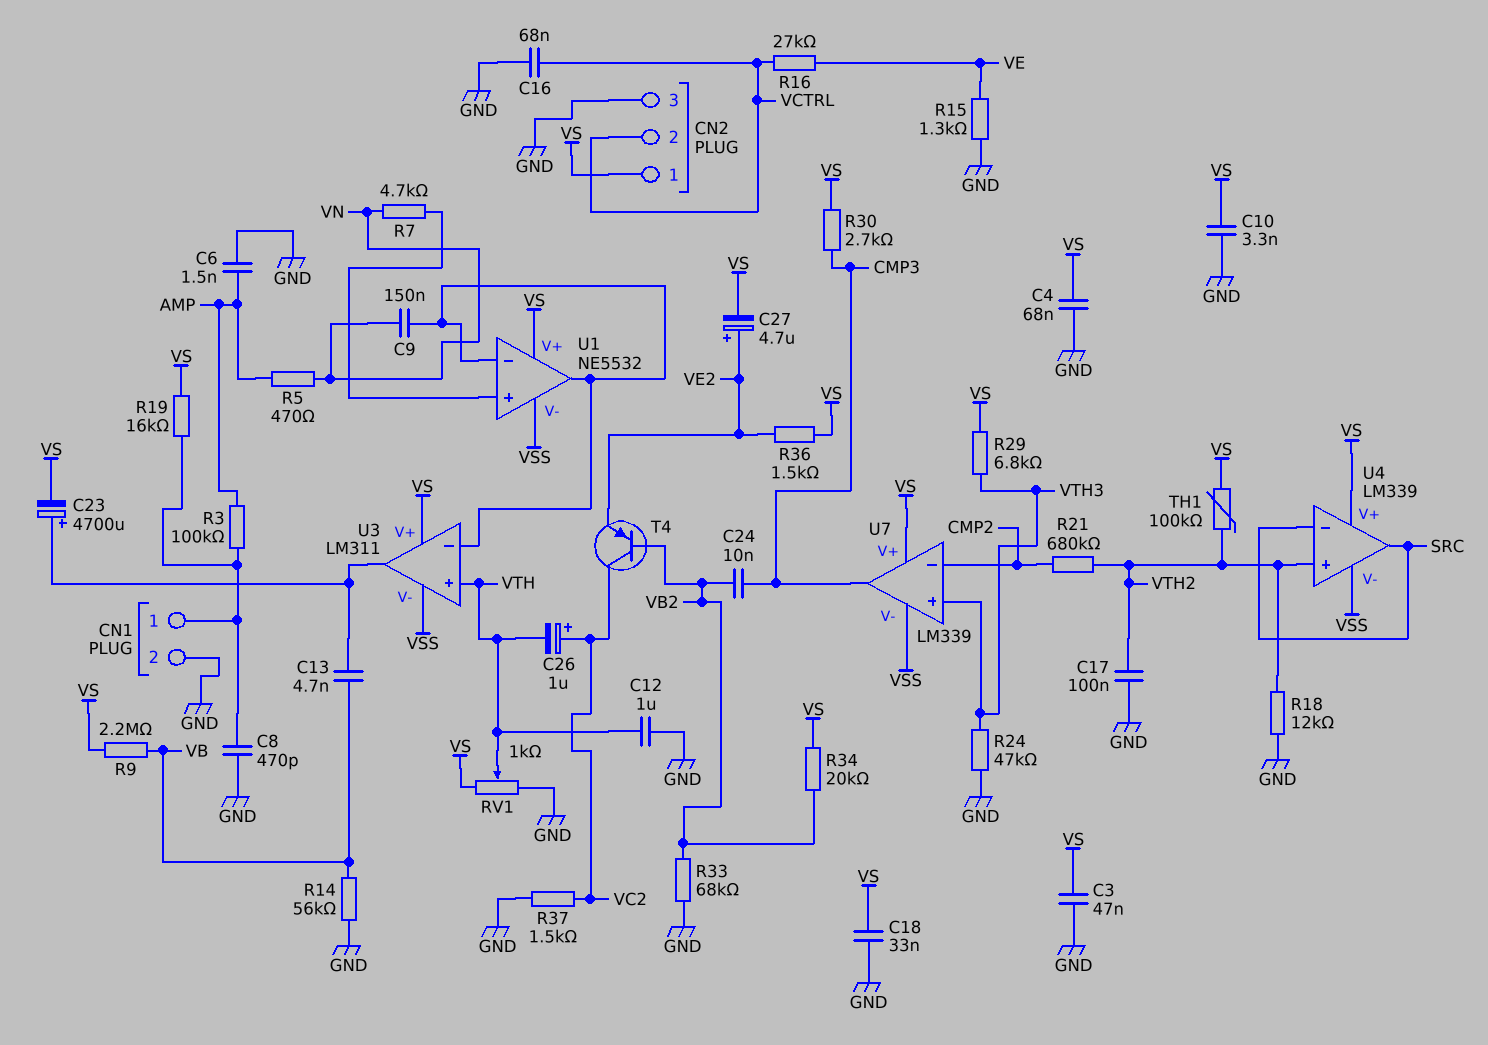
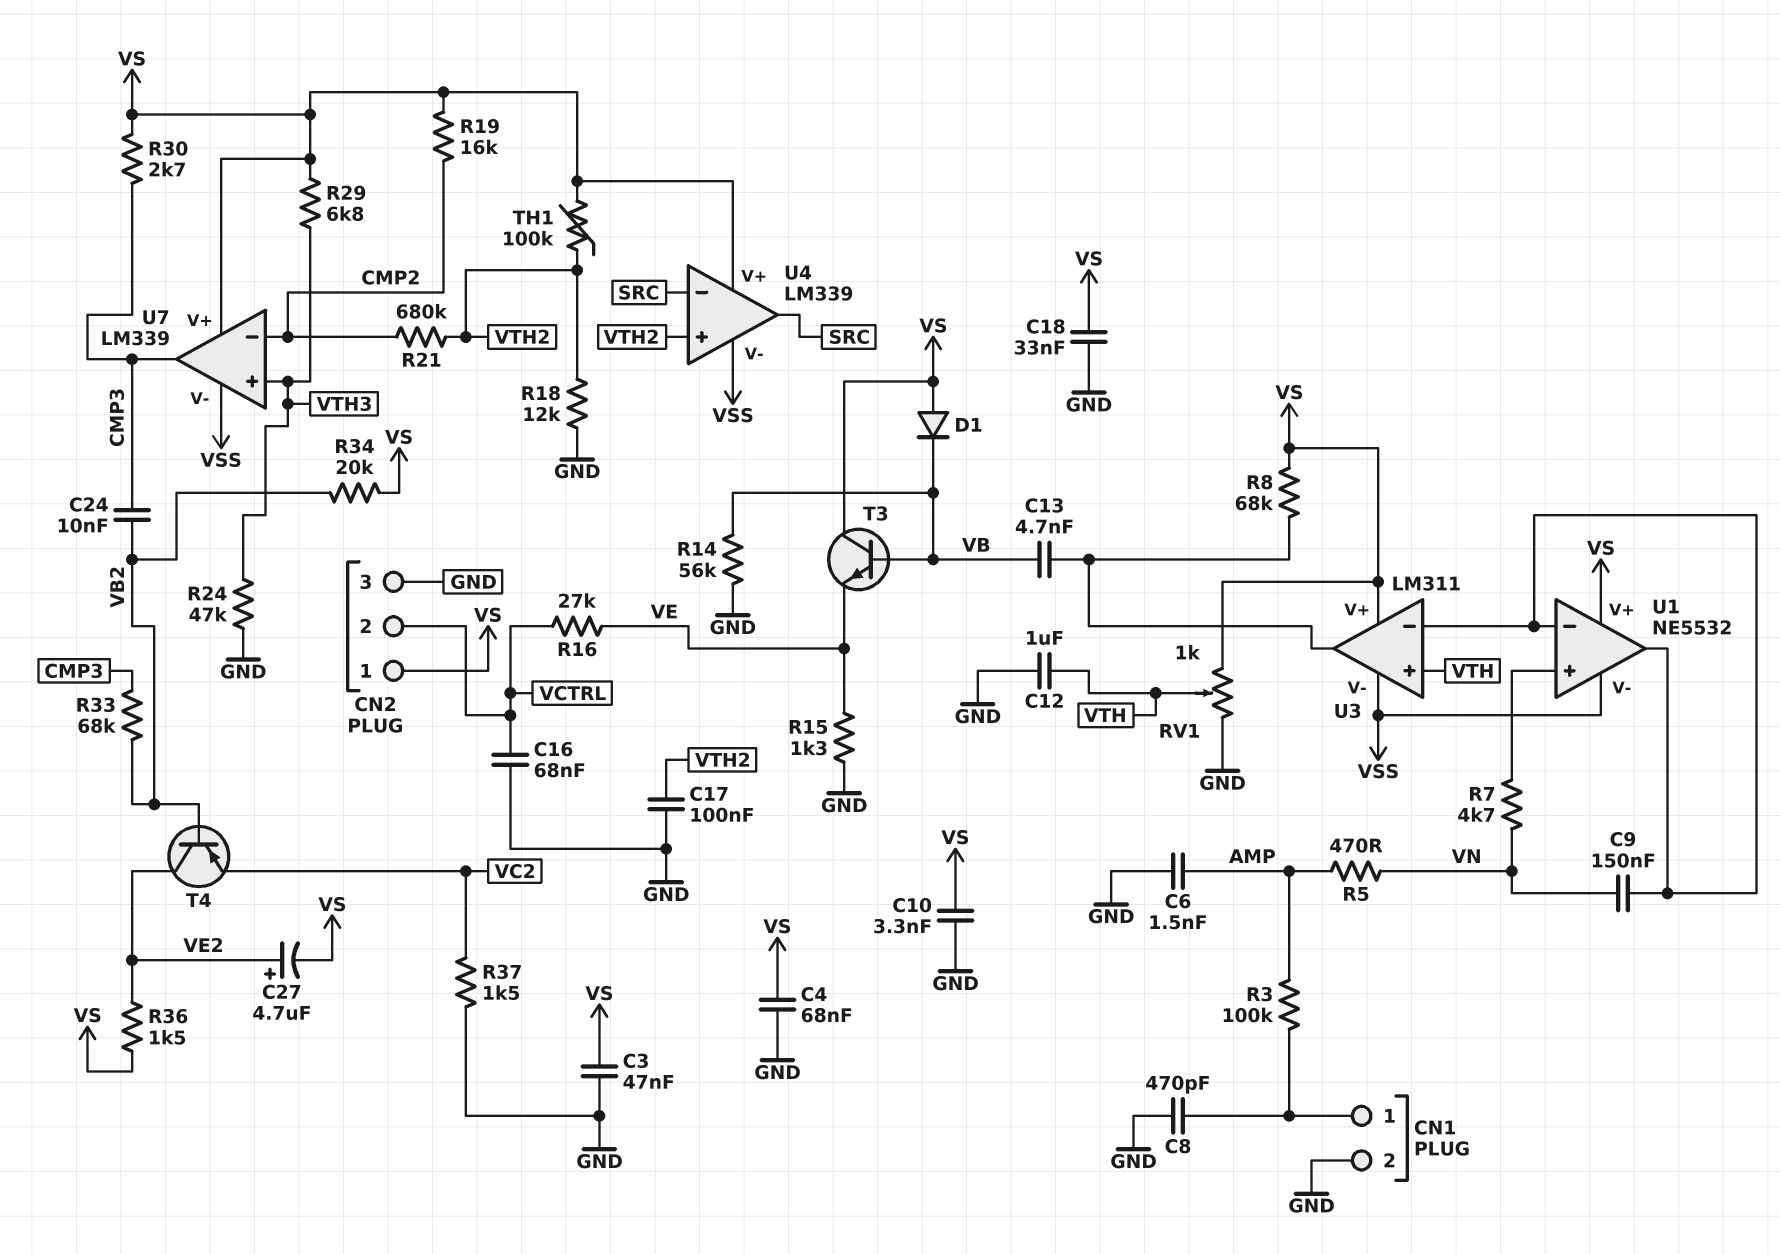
C23: 4700uF (plus U3/out, minus VS) -> none
C26: 1uF (plus VC2, minus VTH) -> none
D1: none -> diode (A VS, K VB)
R8: none -> 68k (U3/out, VS)
R9: 2.2M (VB, VS) -> none
R19: 16k (CN1/1, VS) -> 16k (CMP2, VS)
R33: 68k (GND, VB2) -> 68k (CMP3, VB2)
T3: none -> NPN (B VB, C VS, E VE)
T4: PNP (B VB2, C VC2, E VE2) -> PNP (B VB2, C VE2, E VC2)

